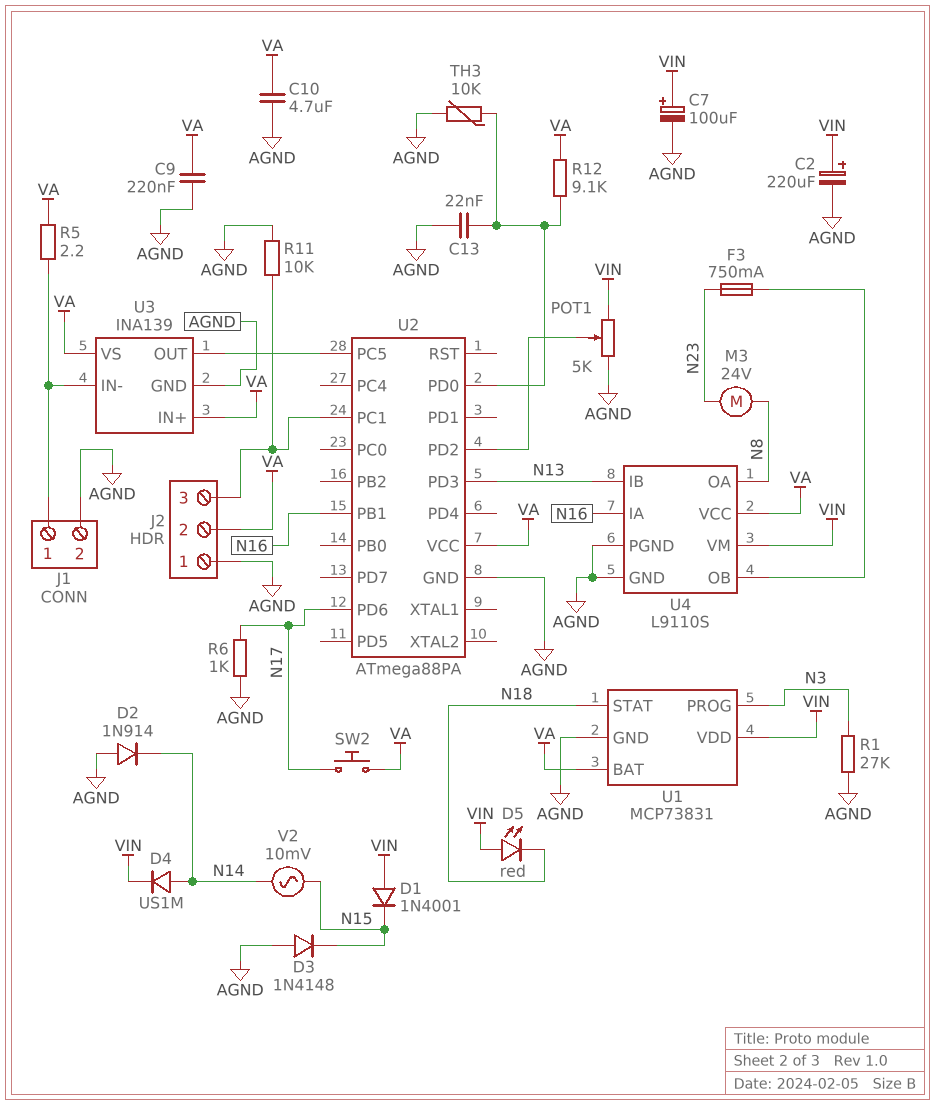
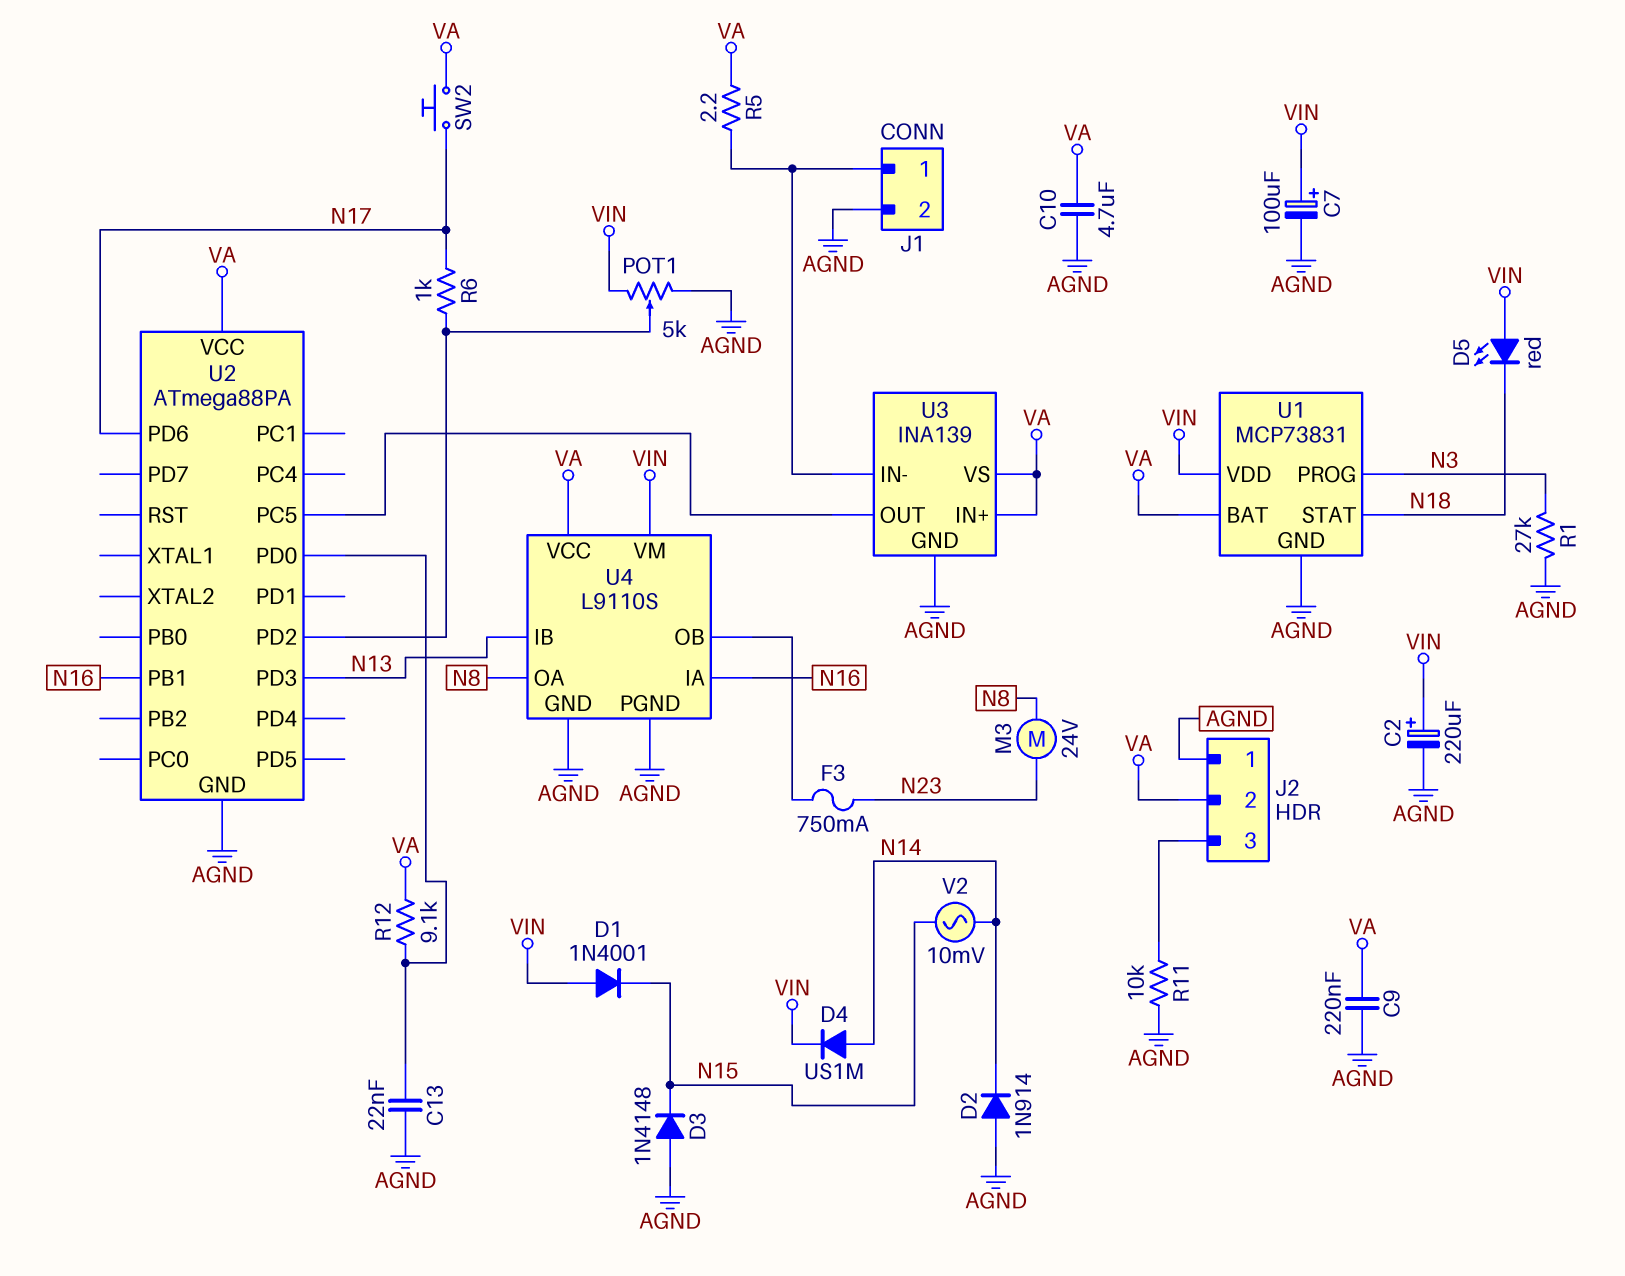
R6: 1k (AGND, N17) -> 1k (N17, U2/PD2)
TH3: 10k (AGND, U2/PD0) -> none
U2 pin PC1: J2/3 -> none

